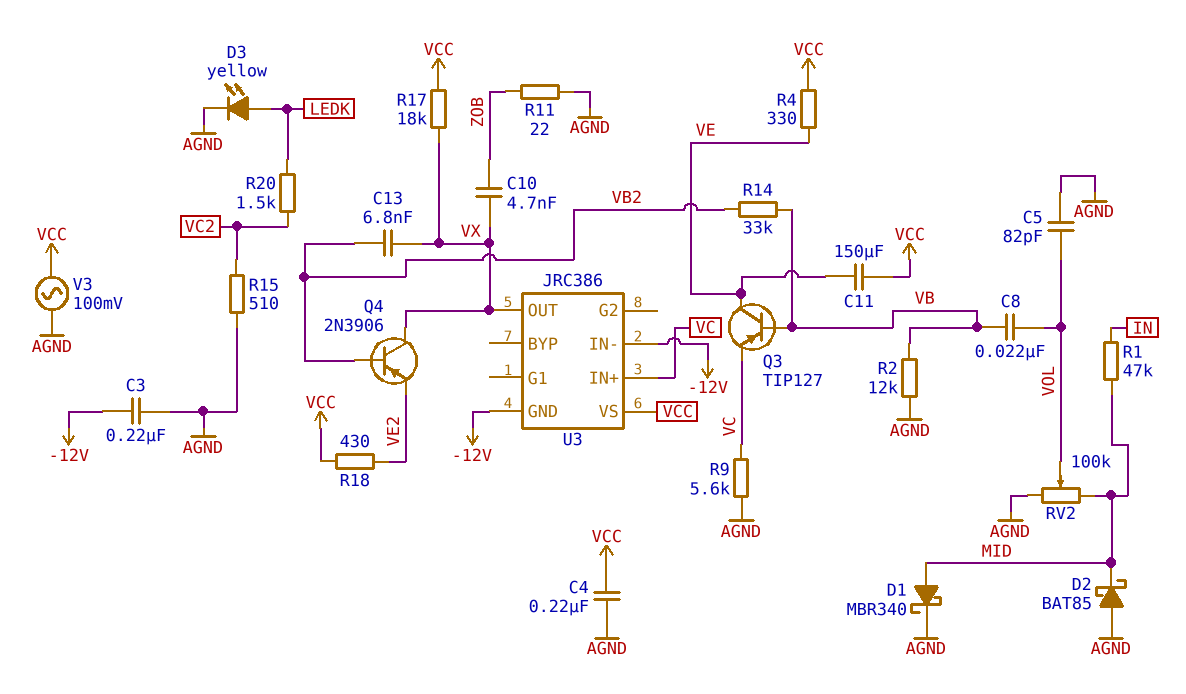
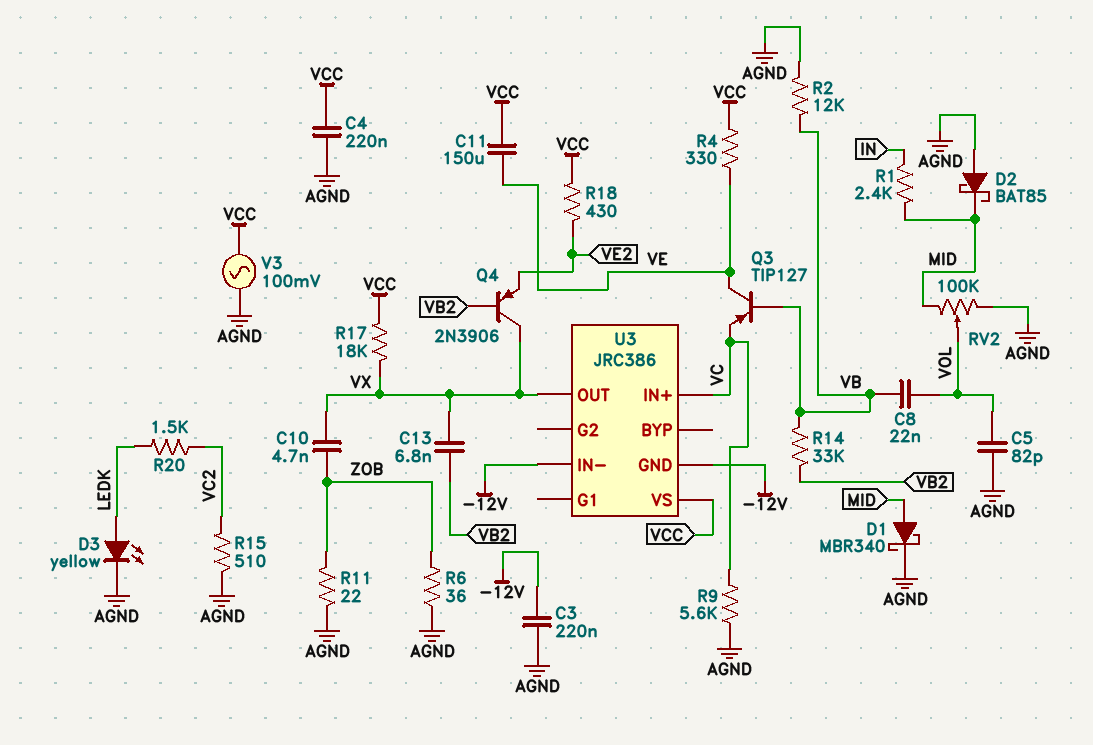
R1: 47k (IN, MID) -> 2.4k (IN, MID)
R6: none -> 36 (AGND, ZOB)

